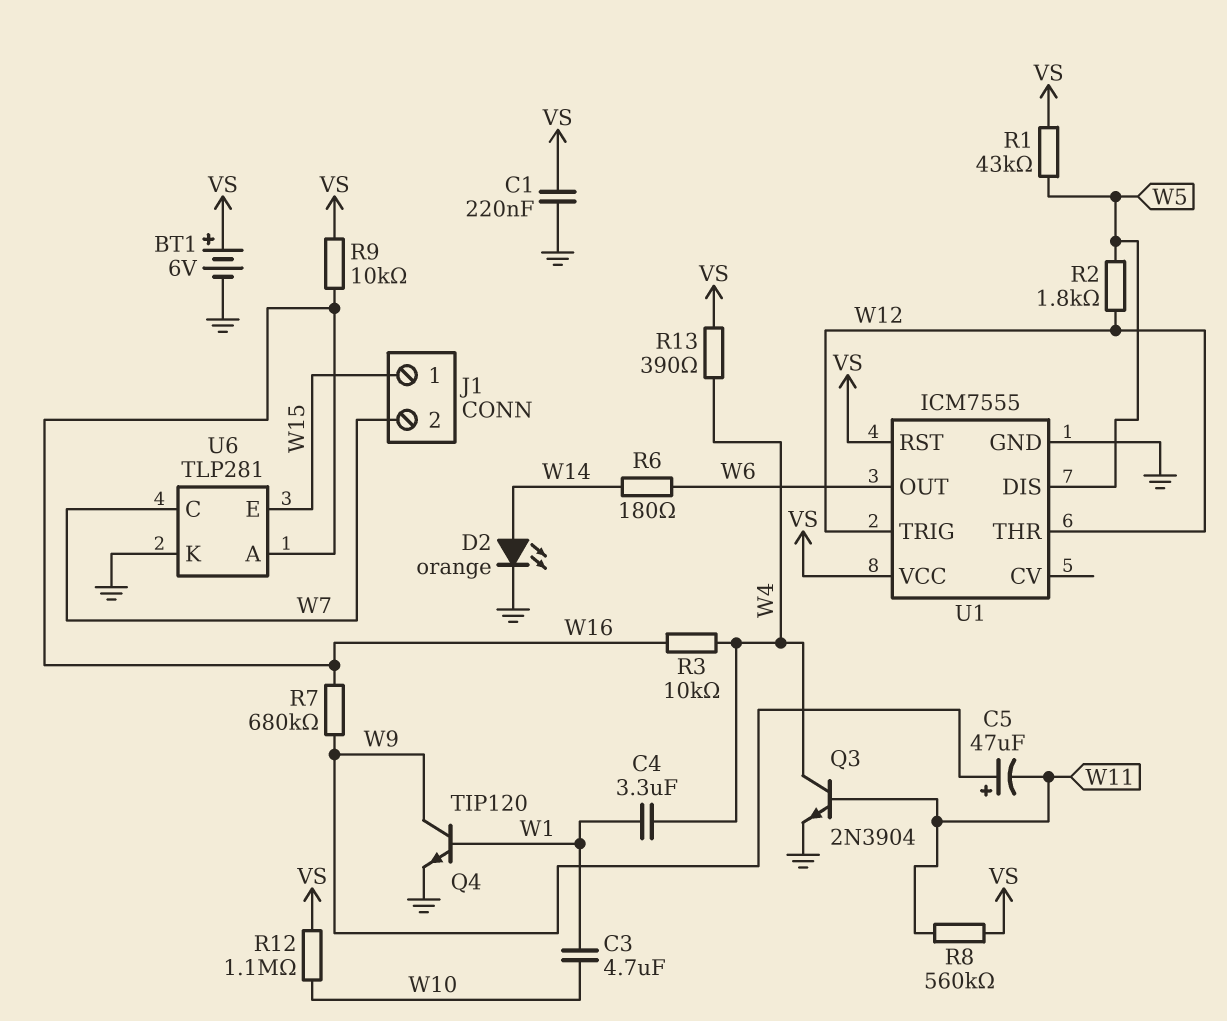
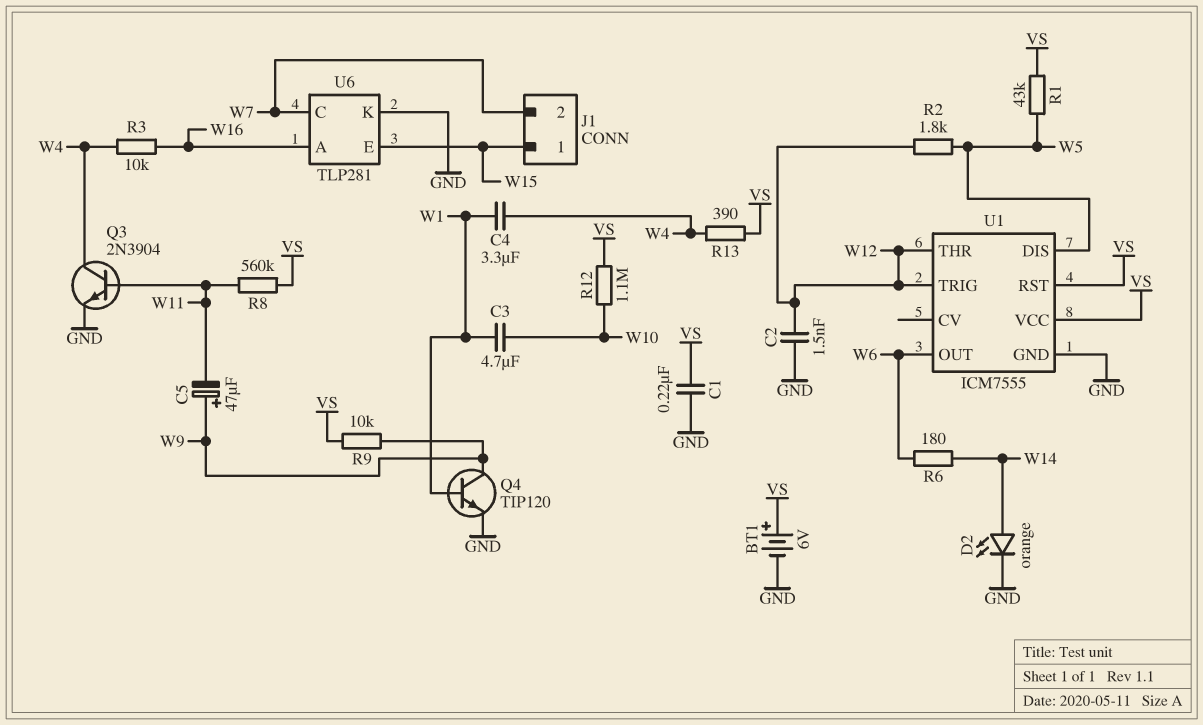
C2: none -> 1.5nF (GND, W12)
R7: 680k (W9, W16) -> none
R9: 10k (VS, W16) -> 10k (VS, W9)

